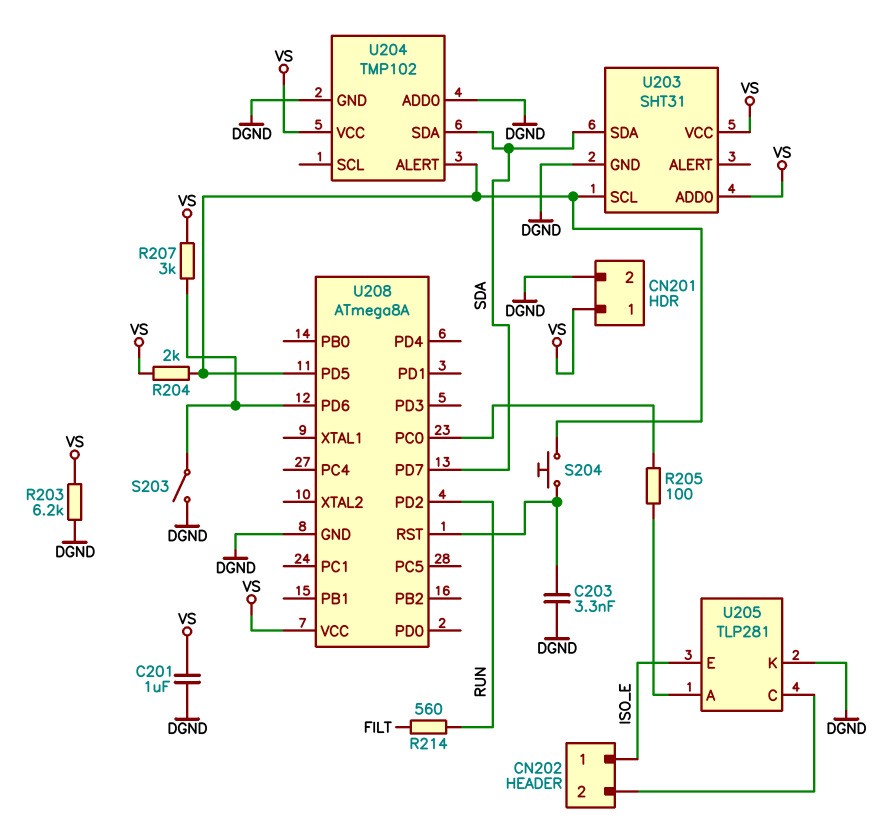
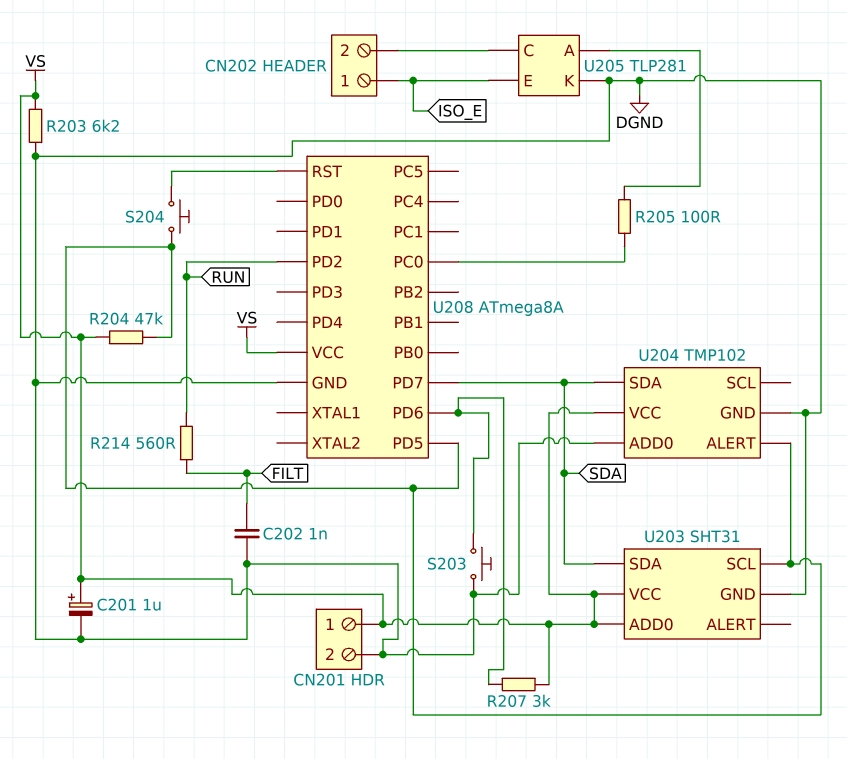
C201: 1uF (DGND, VS) -> 1uF (plus VS, minus DGND)
C202: none -> 1nF (DGND, FILT)
C203: 3.3nF (DGND, U208/RST) -> none
R204: 2k (U203/SCL, VS) -> 47k (U203/SCL, VS)
S203: switch (DGND, U208/PD6) -> button (DGND, U208/PD6)

